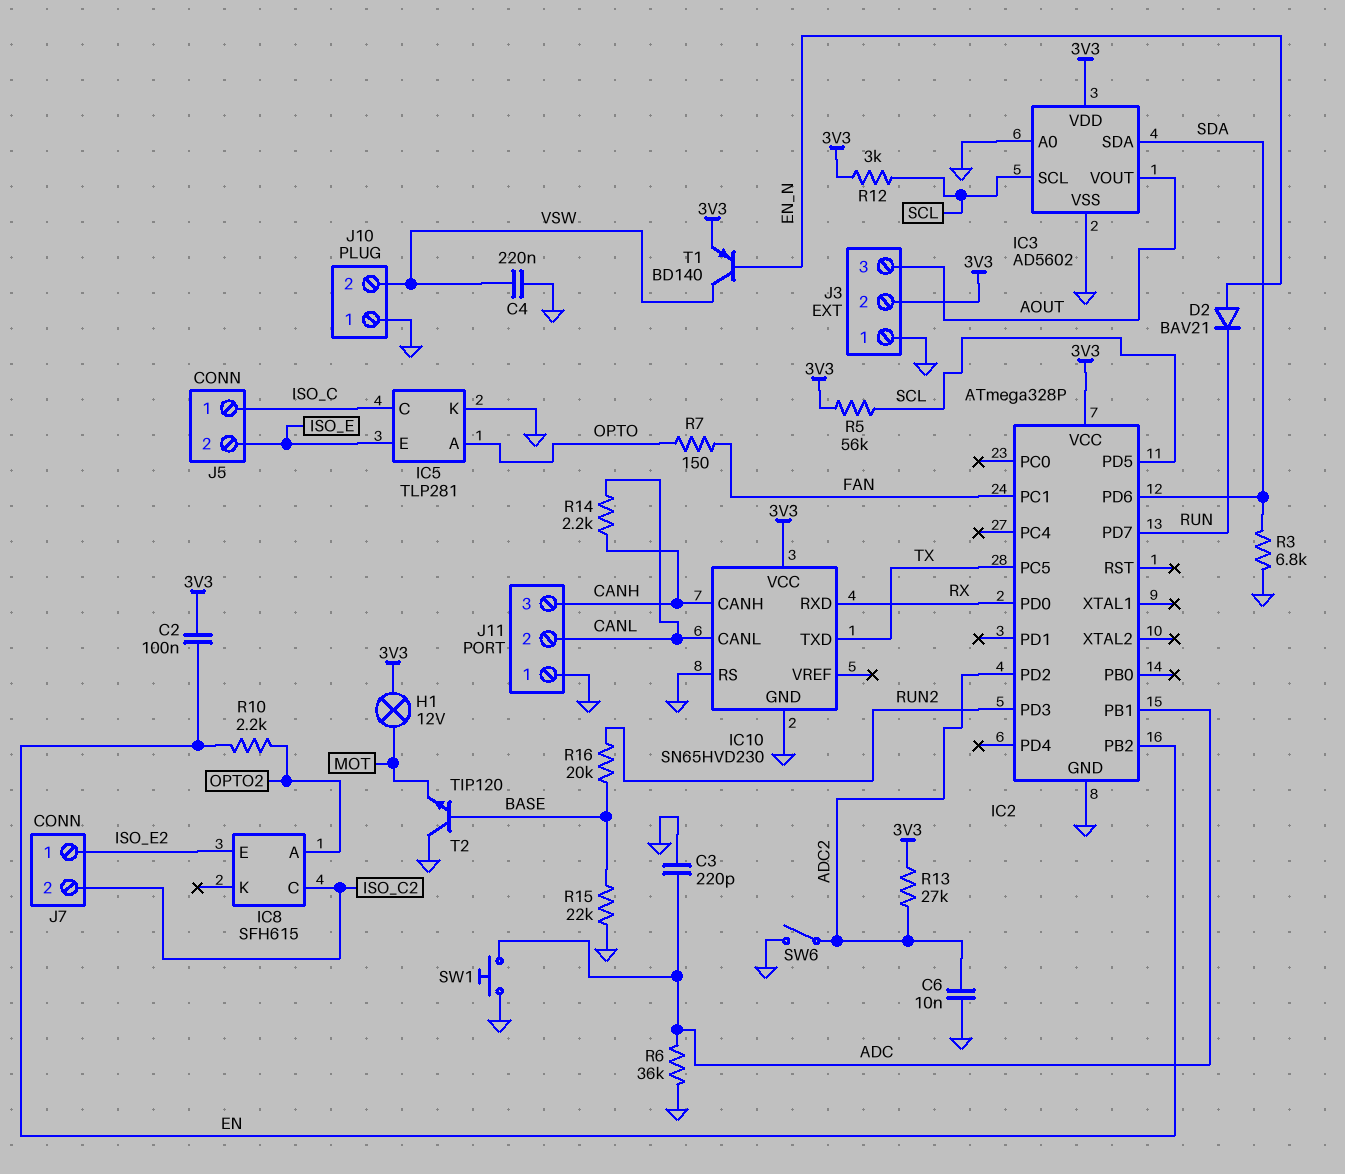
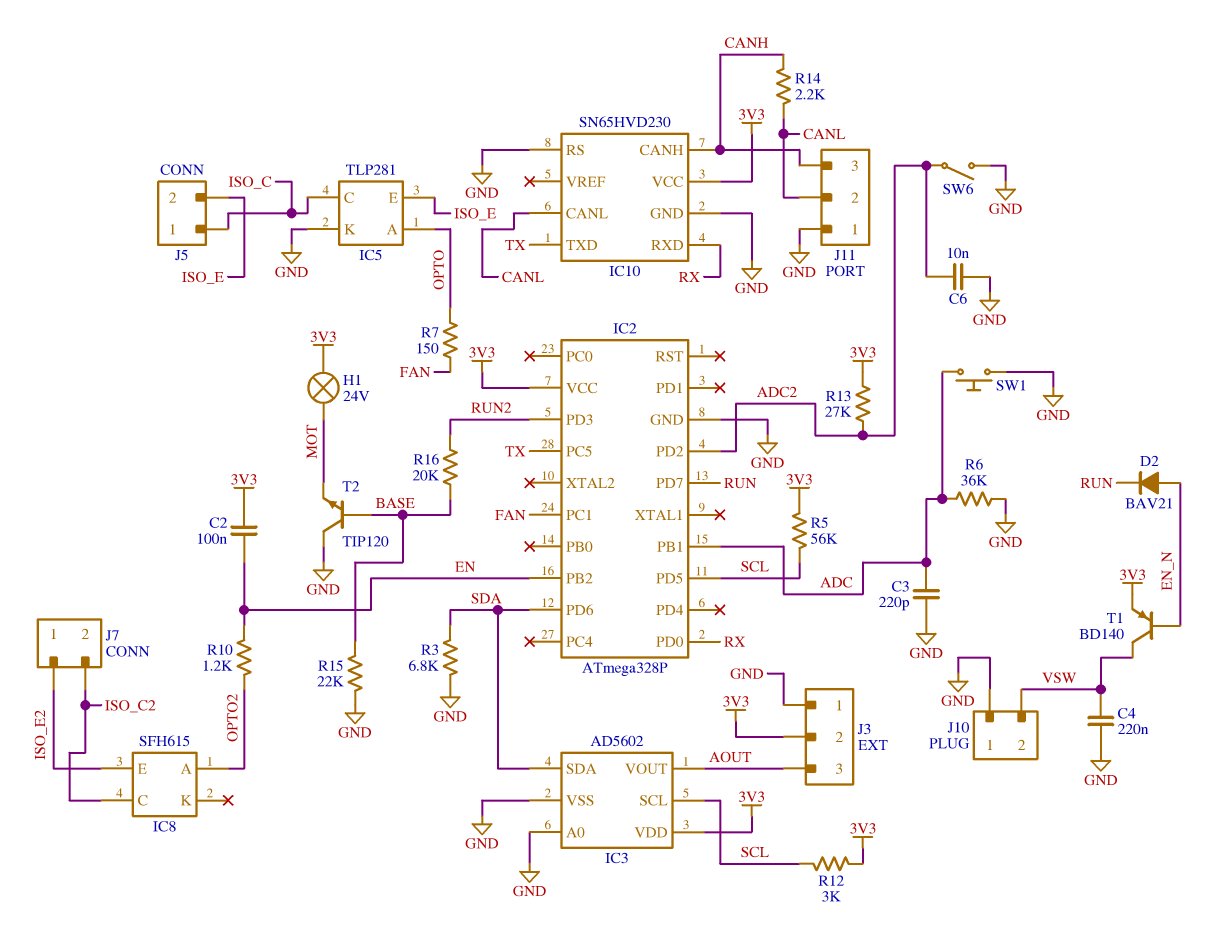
H1: lamp 12V (3V3, MOT) -> lamp 24V (3V3, MOT)
R10: 2.2k (EN, OPTO2) -> 1.2k (EN, OPTO2)

